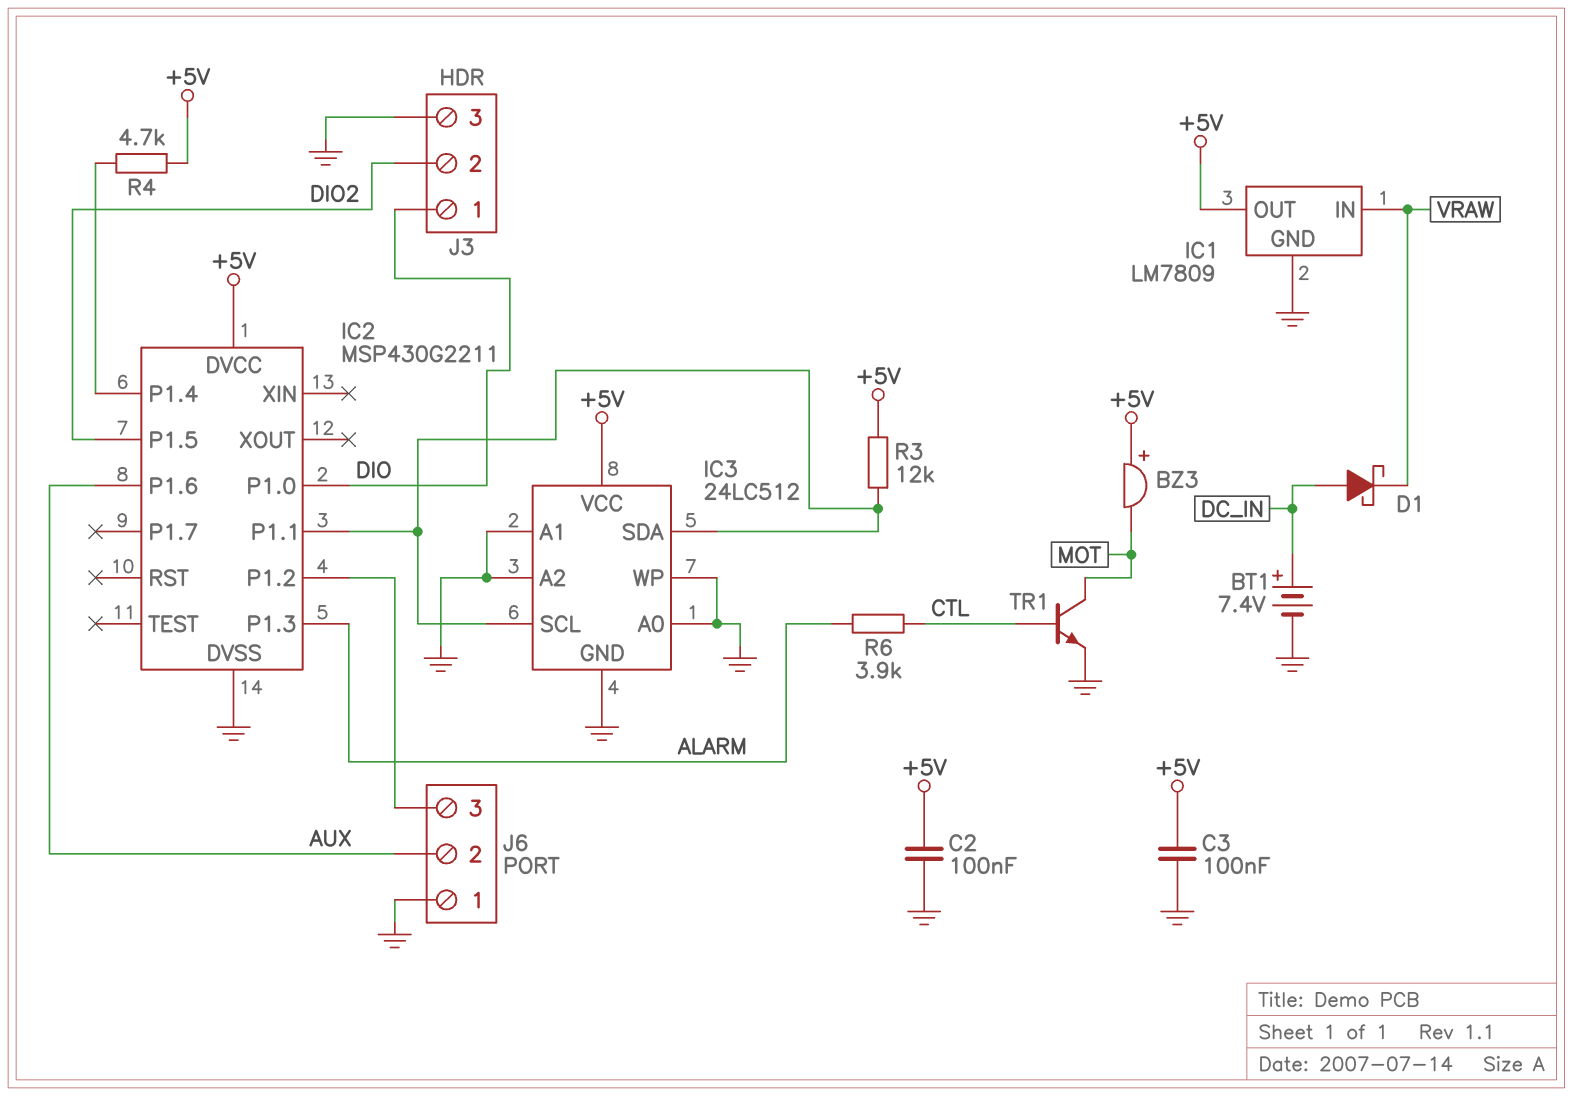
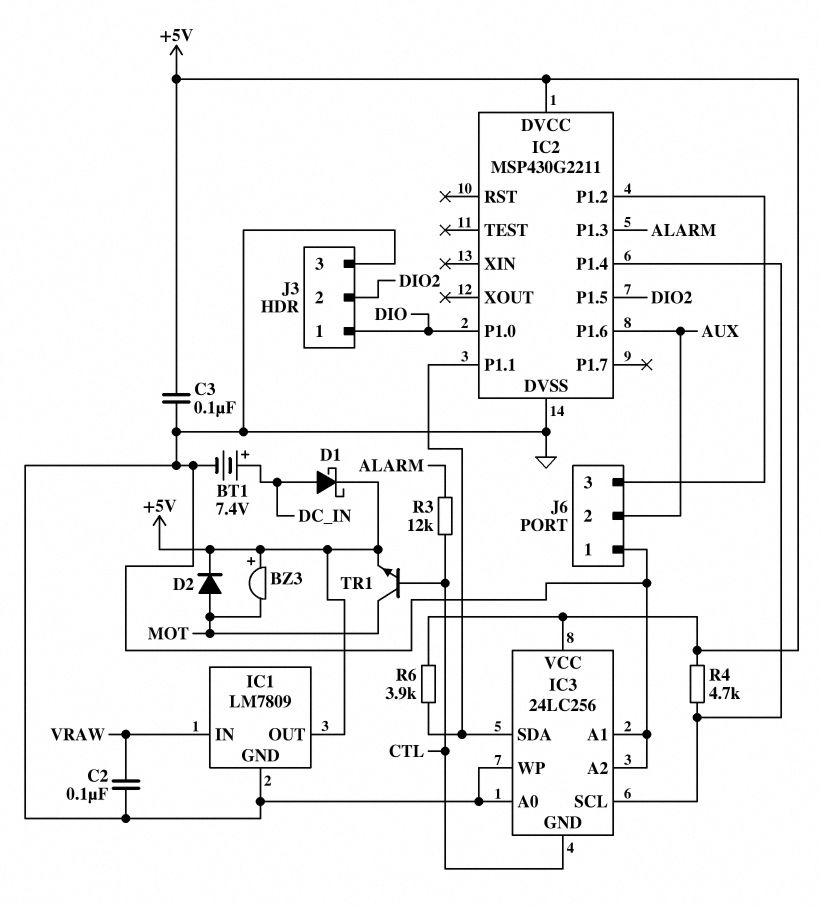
C2: 100nF (+5V, GND) -> 100nF (GND, VRAW)
D1: schottky (A DC_IN, K VRAW) -> schottky (A DC_IN, K +5V)
D2: none -> diode (A MOT, K +5V)
IC3: 24LC512 -> 24LC256
IC3 pin GND: GND -> CTL
IC3 pin SCL: IC2/P1.1 -> IC2/P1.4
R3: 12k (+5V, IC2/P1.1) -> 12k (ALARM, CTL)
R6: 3.9k (ALARM, CTL) -> 3.9k (+5V, IC2/P1.1)
TR1: NPN (B CTL, C MOT, E GND) -> NPN (B CTL, C MOT, E +5V)

